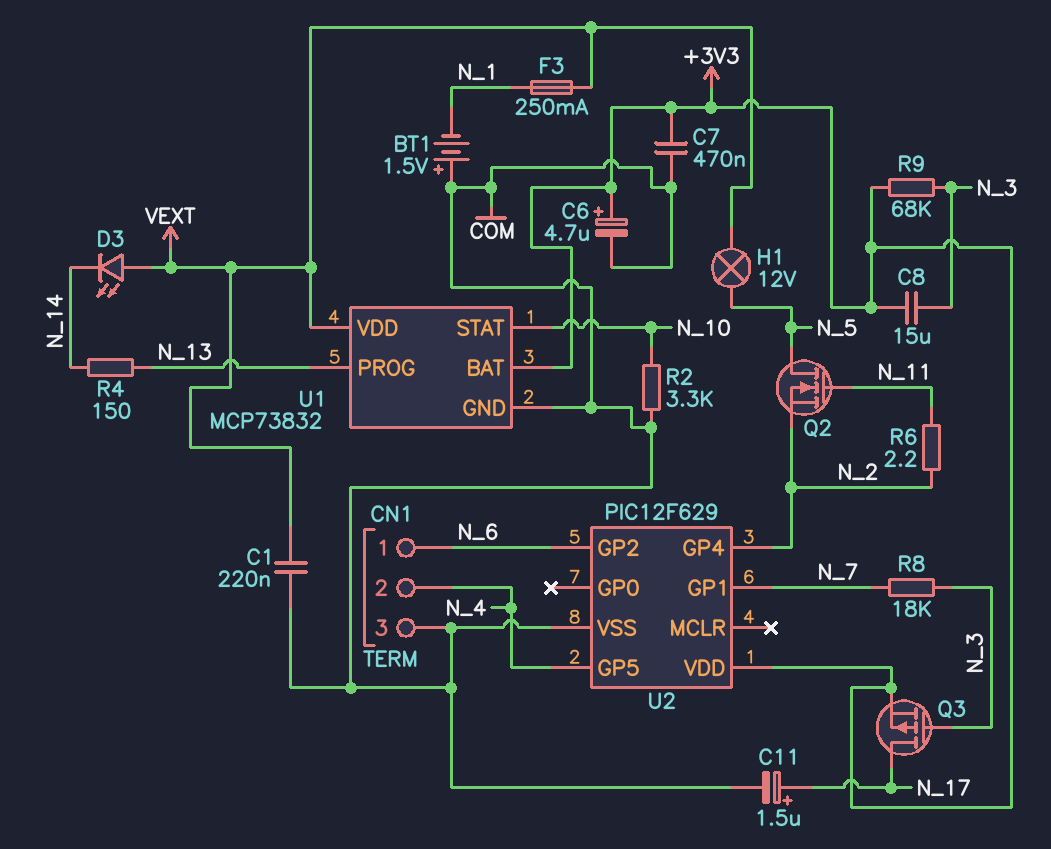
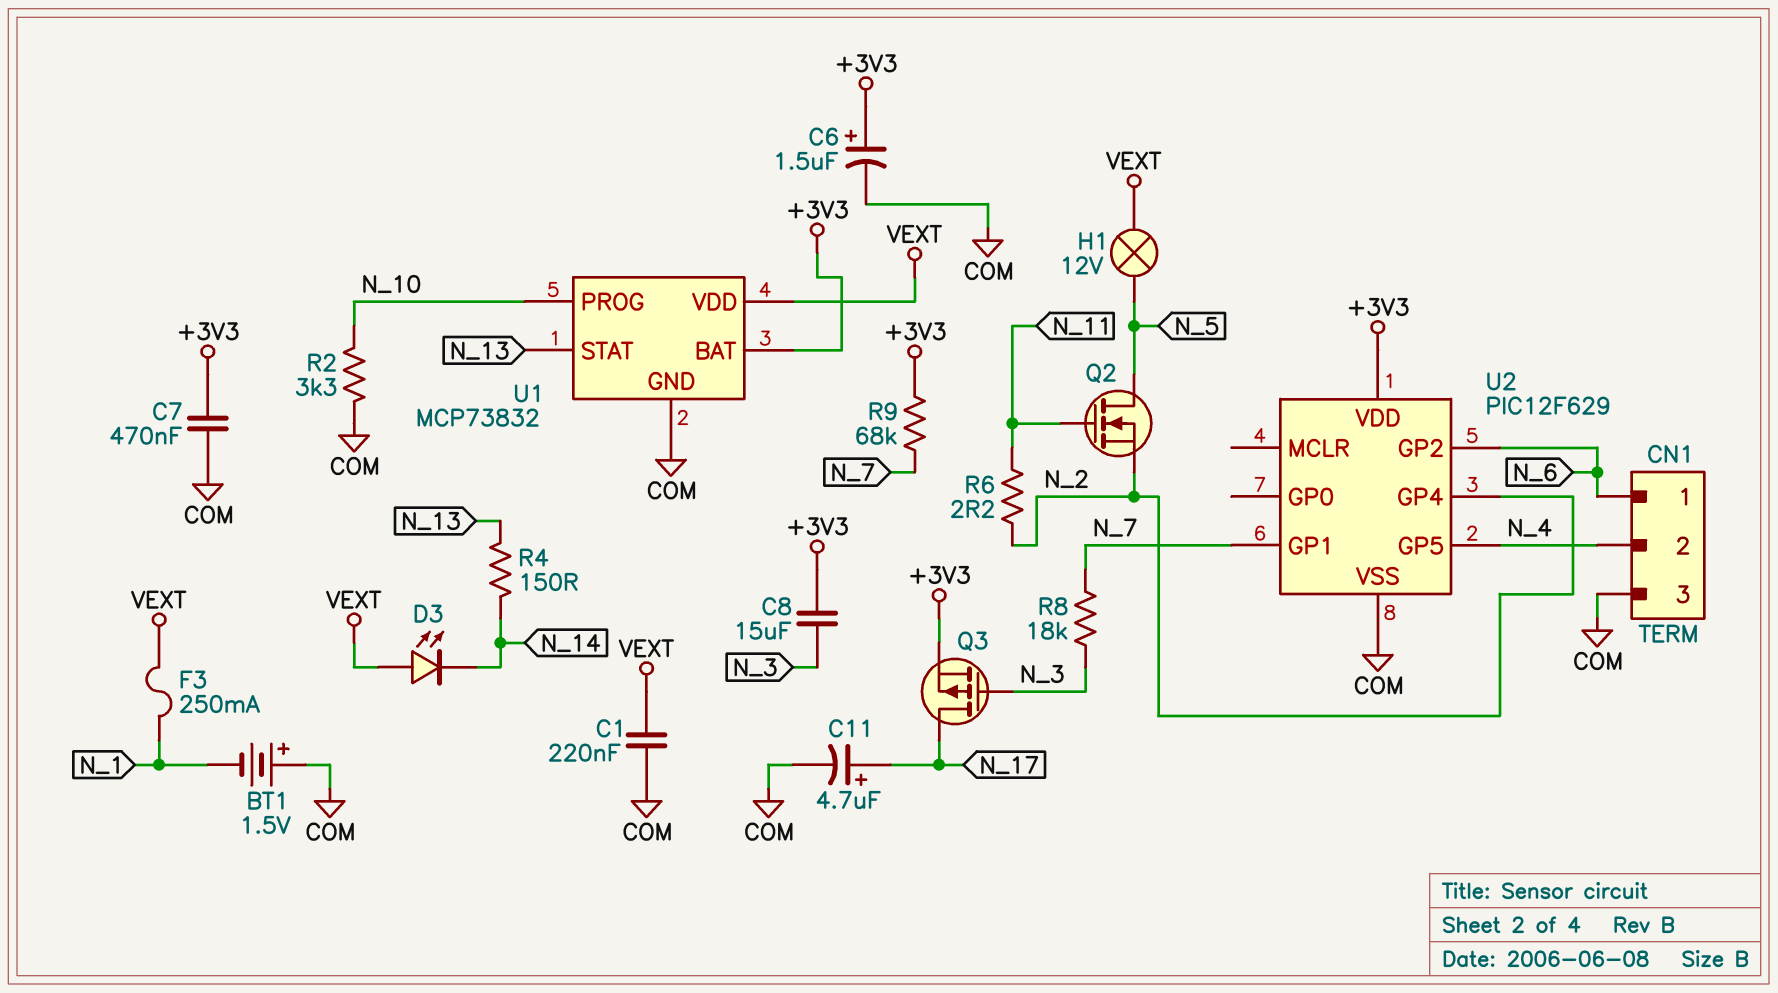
C6: 4.7uF (plus +3V3, minus COM) -> 1.5uF (plus +3V3, minus COM)
C11: 1.5uF (plus N_17, minus COM) -> 4.7uF (plus N_17, minus COM)
R9: 68k (+3V3, N_3) -> 68k (+3V3, N_7)
U1 pin PROG: N_13 -> N_10
U1 pin STAT: N_10 -> N_13

